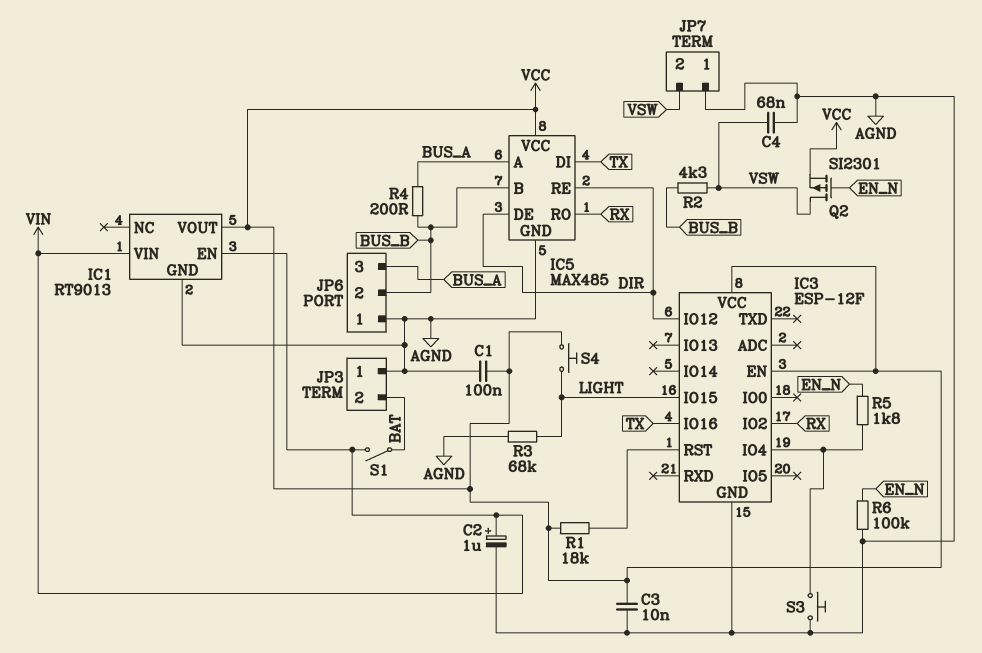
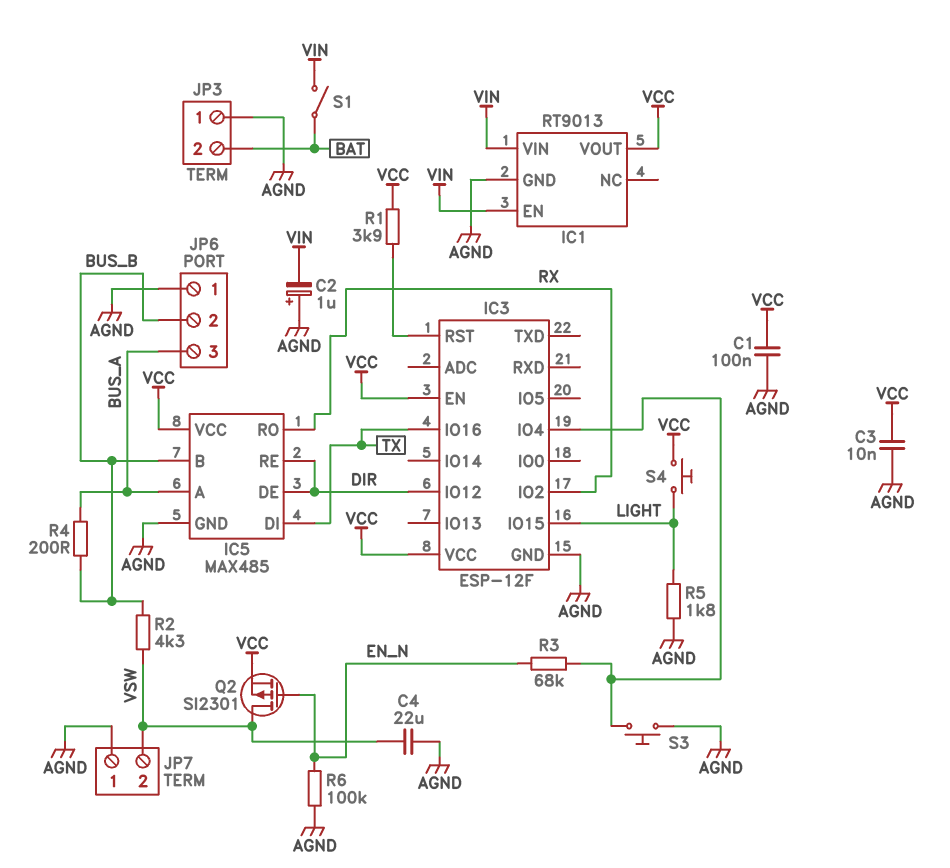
C2: 1uF (plus VIN, minus AGND) -> 1uF (plus AGND, minus VIN)
C4: 68nF (AGND, VSW) -> 22uF (AGND, VSW)
R1: 18k (IC3/RST, VCC) -> 3.9k (IC3/RST, VCC)
R3: 68k (AGND, LIGHT) -> 68k (EN_N, IC3/IO4)
R5: 1.8k (EN_N, IC3/IO4) -> 1.8k (AGND, LIGHT)

